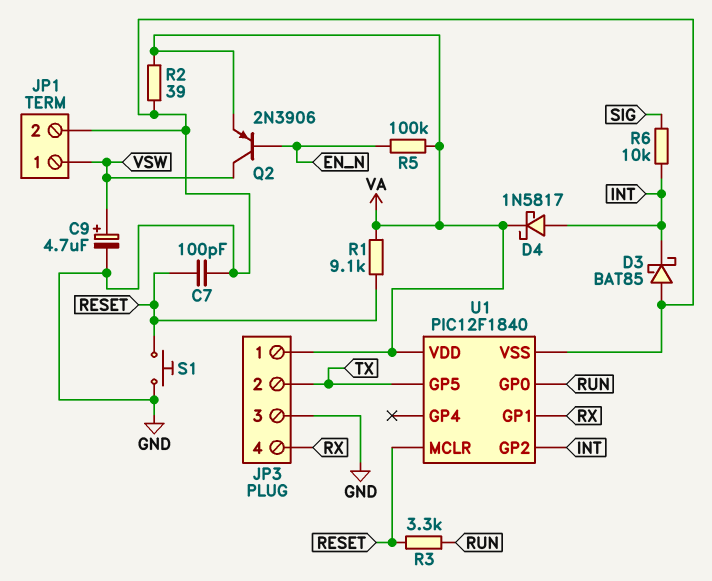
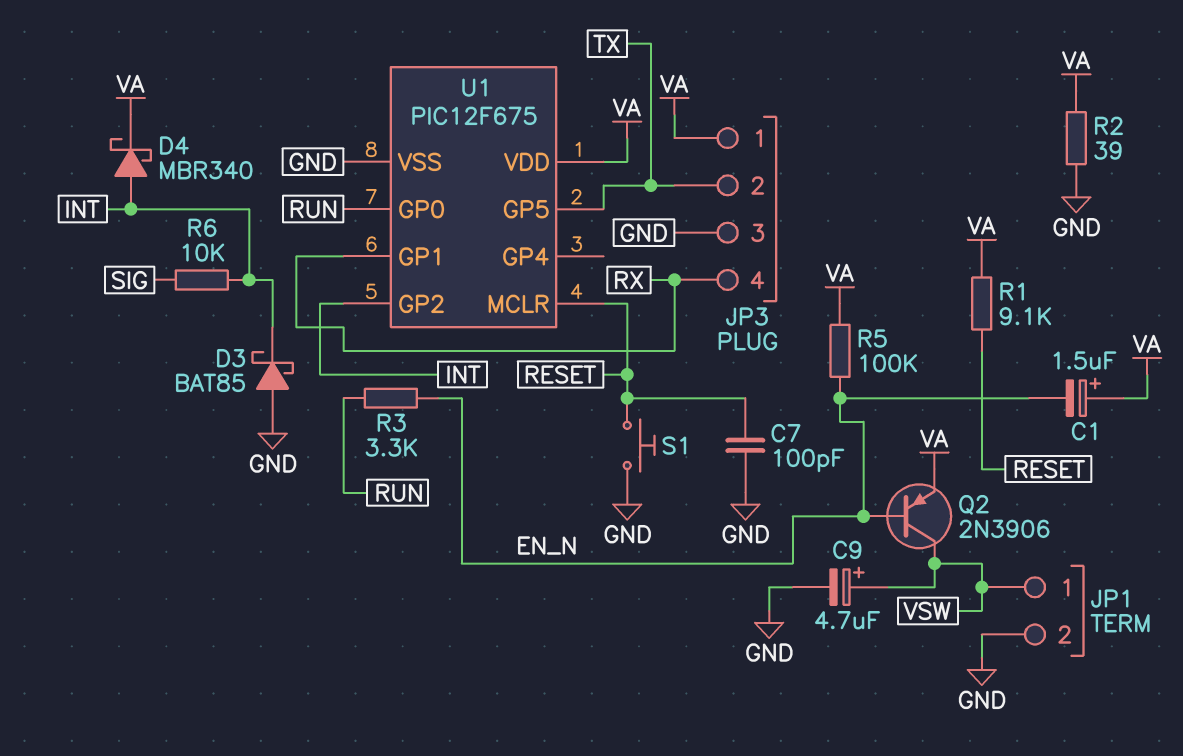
C1: none -> 1.5uF (plus VA, minus EN_N)
D4: schottky 1N5817 (A INT, K VA) -> schottky MBR340 (A INT, K VA)
R3: 3.3k (RESET, RUN) -> 3.3k (EN_N, RUN)
U1: PIC12F1840 -> PIC12F675

